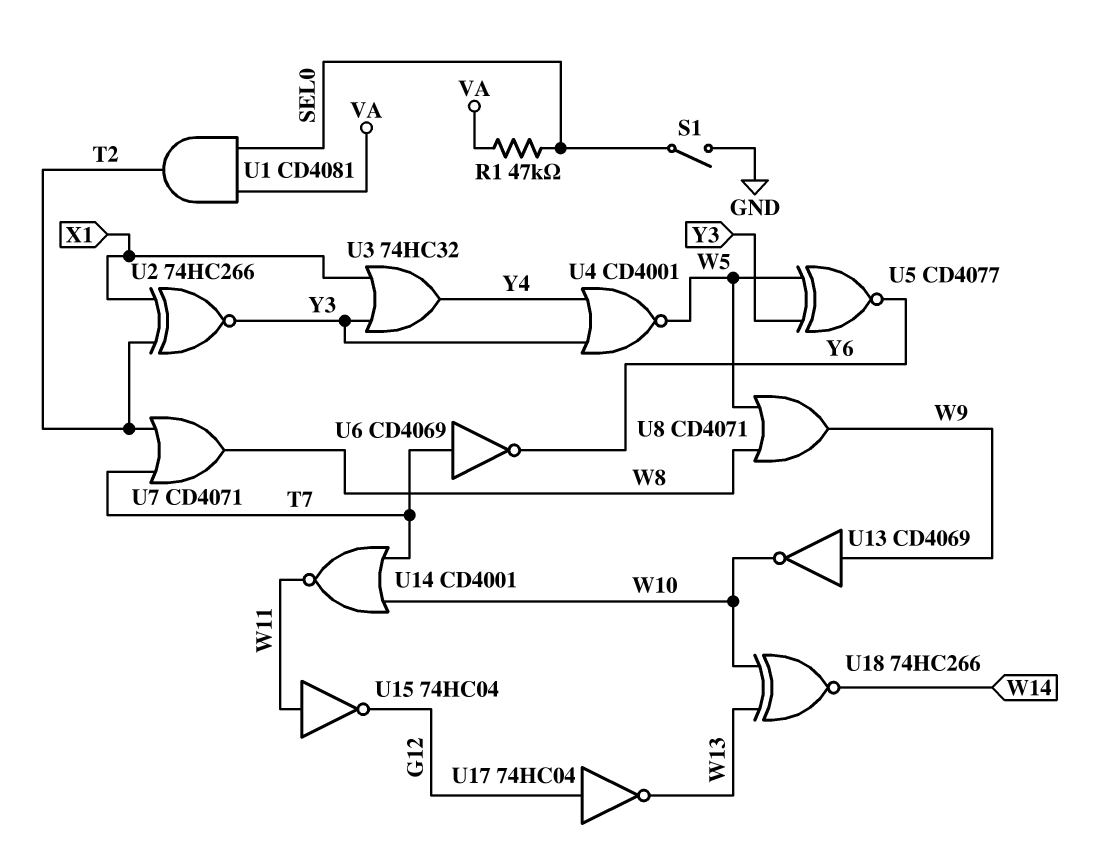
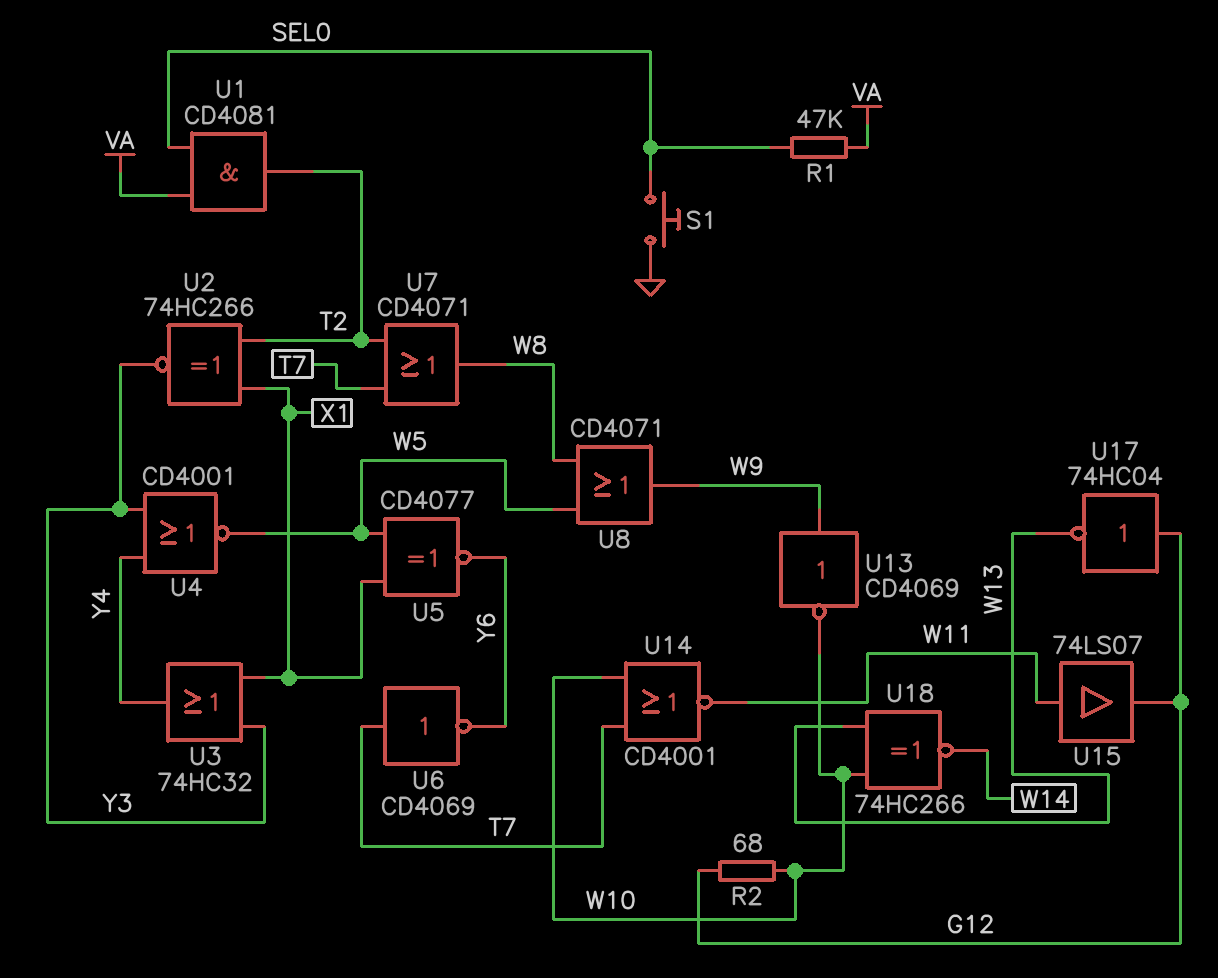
R2: none -> 68 (G12, W10)
S1: switch (GND, SEL0) -> button (GND, SEL0)
U5: XNOR CD4077 (in W5, in Y3, out Y6) -> XNOR CD4077 (in W5, in X1, out Y6)
U15: NOT 74HC04 (in W11, out G12) -> buffer 74LS07 (in W11, out G12)

